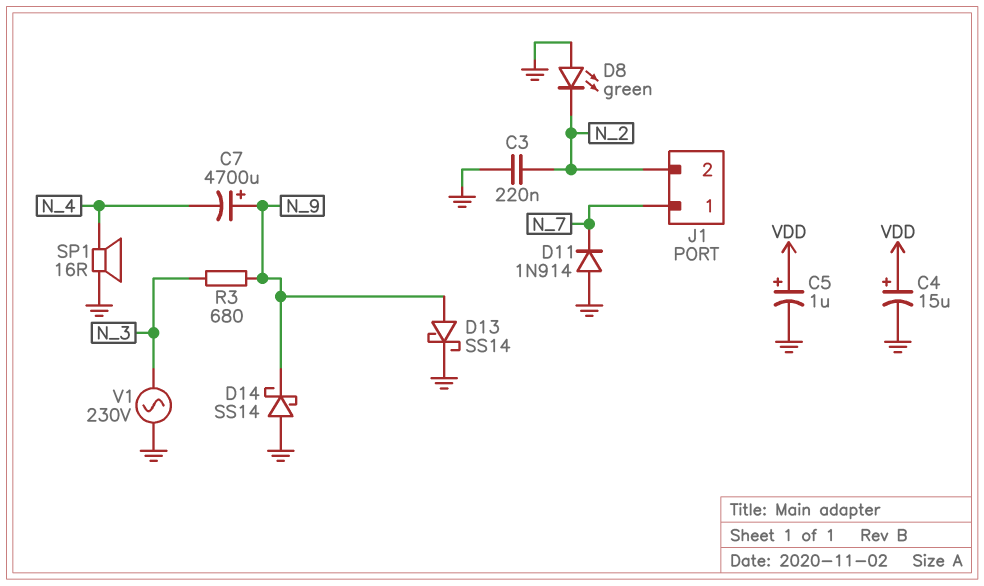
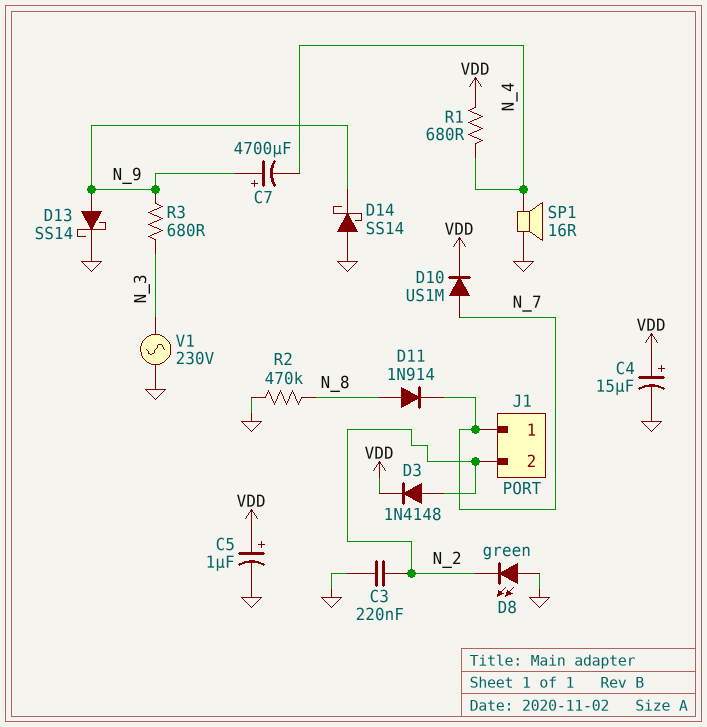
D3: none -> diode 1N4148 (A N_2, K VDD)
D10: none -> diode US1M (A N_7, K VDD)
D11: diode 1N914 (A GND, K N_7) -> diode 1N914 (A N_8, K N_7)
R1: none -> 680 (N_4, VDD)
R2: none -> 470k (GND, N_8)

